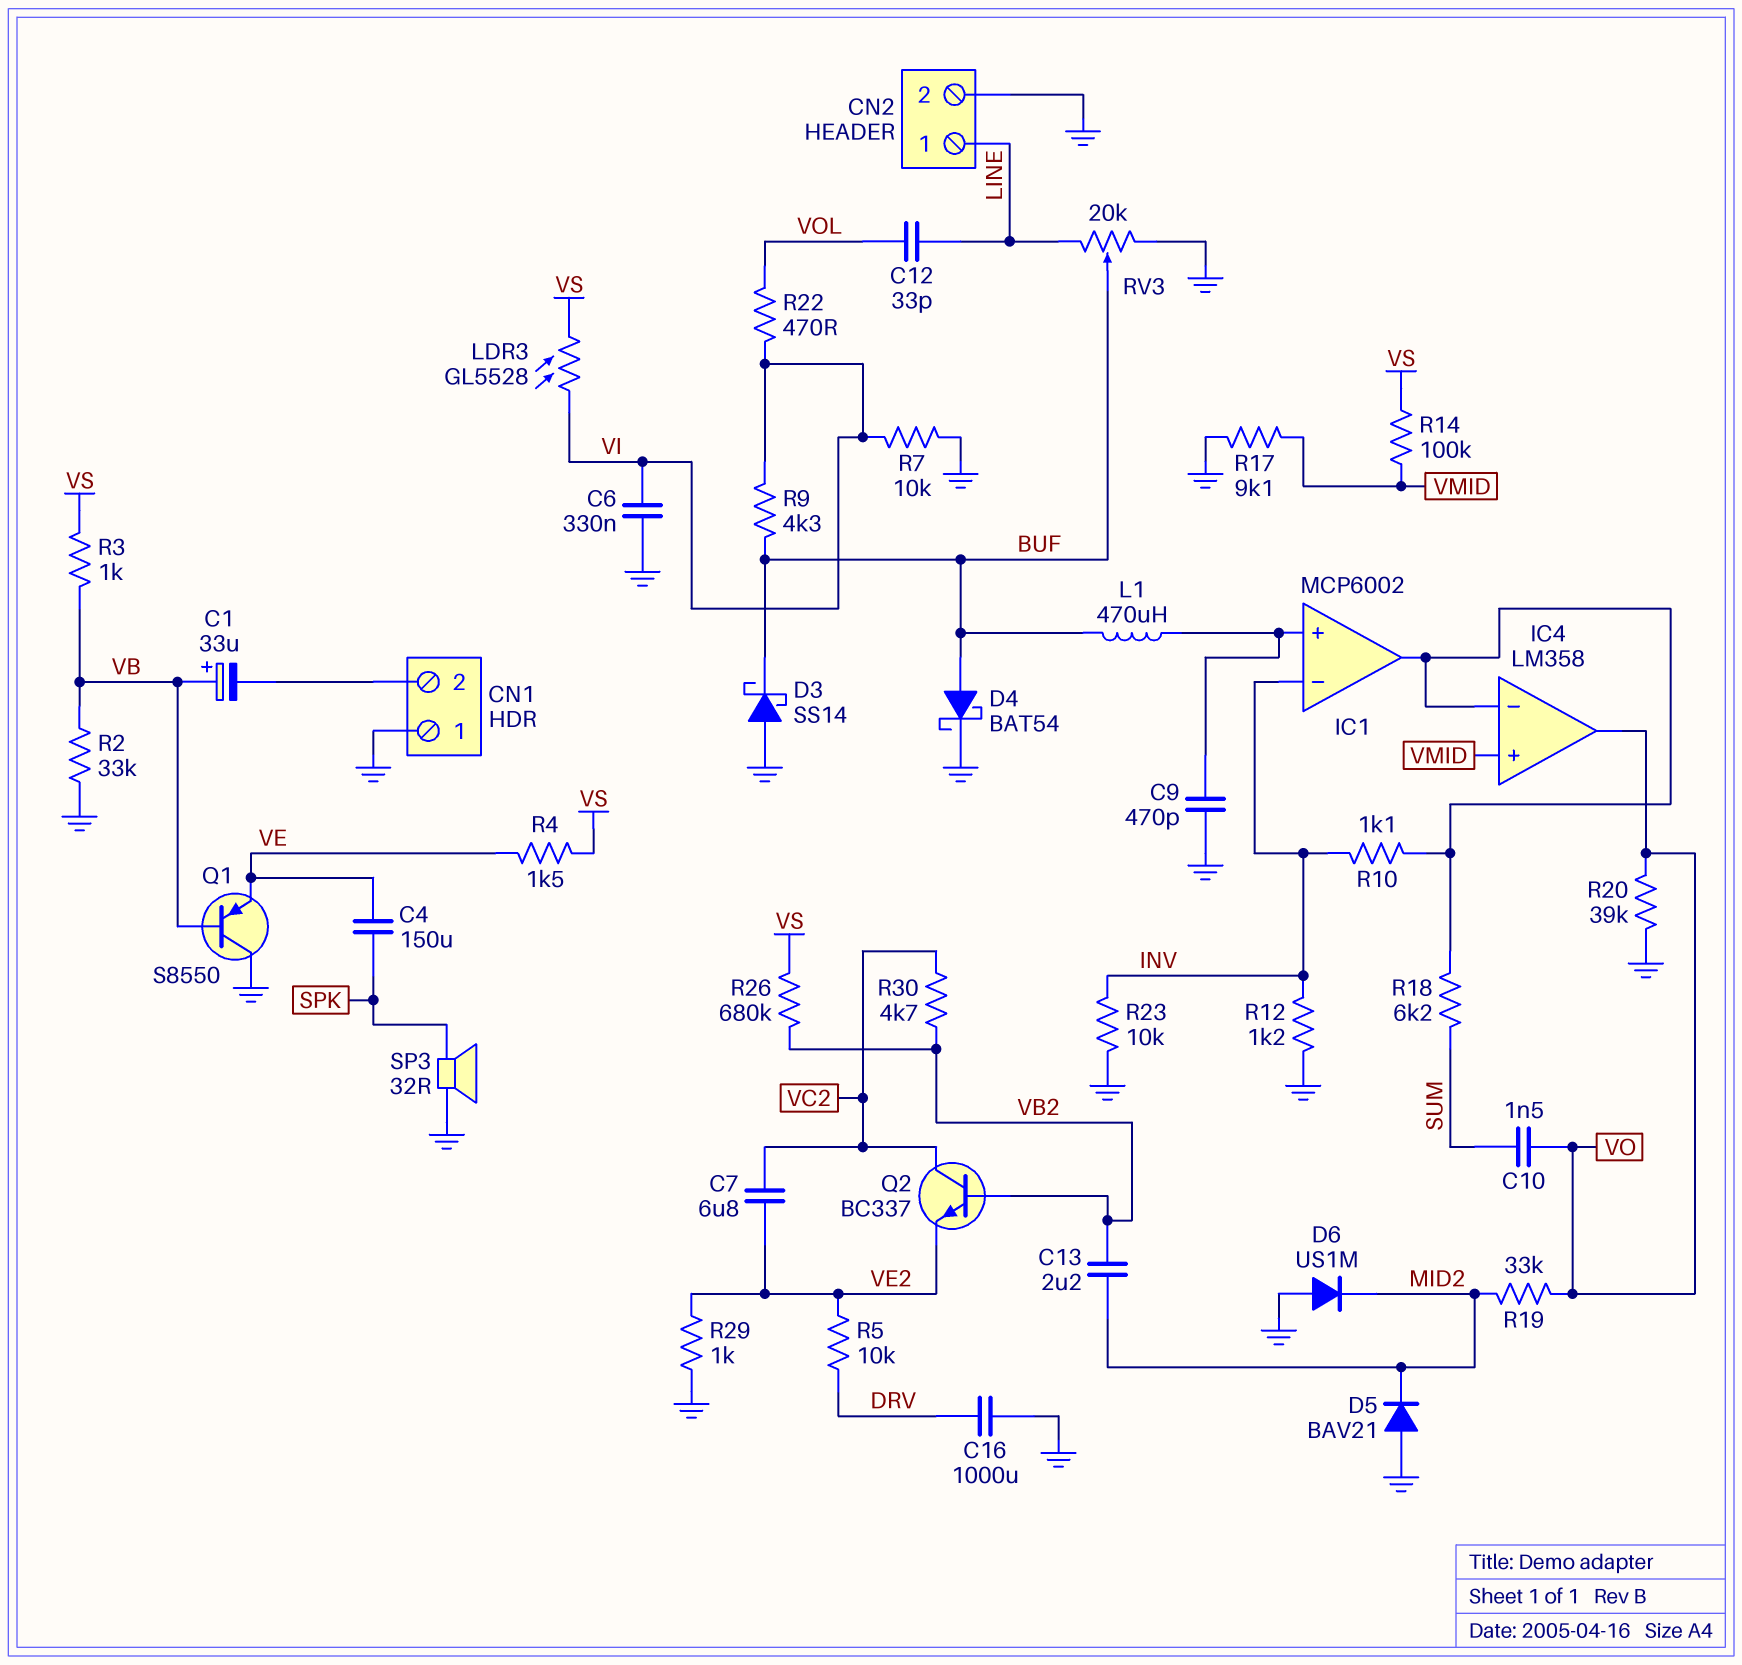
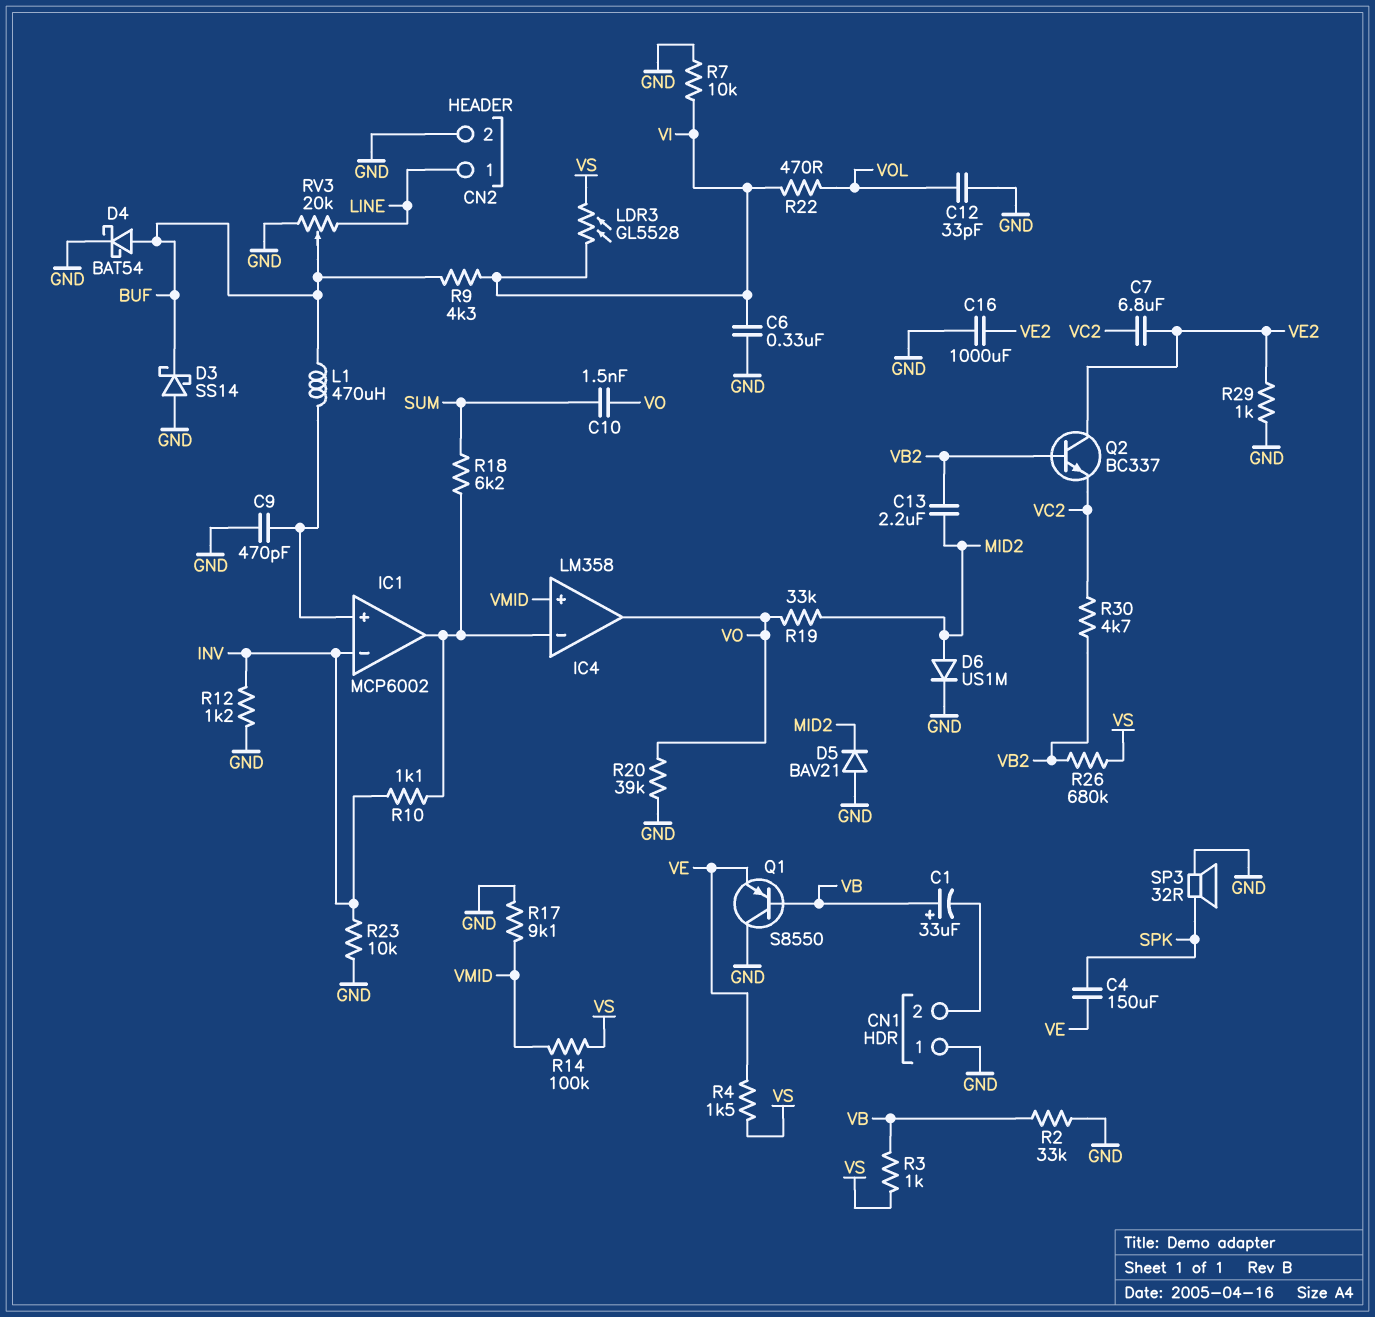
C12: 33pF (LINE, VOL) -> 33pF (GND, VOL)
C16: 1000uF (DRV, GND) -> 1000uF (GND, VE2)
D6: diode US1M (A GND, K MID2) -> diode US1M (A MID2, K GND)
Q2: NPN BC337 (B VB2, C VC2, E VE2) -> NPN BC337 (B VB2, C VE2, E VC2)
R5: 10k (DRV, VE2) -> none

